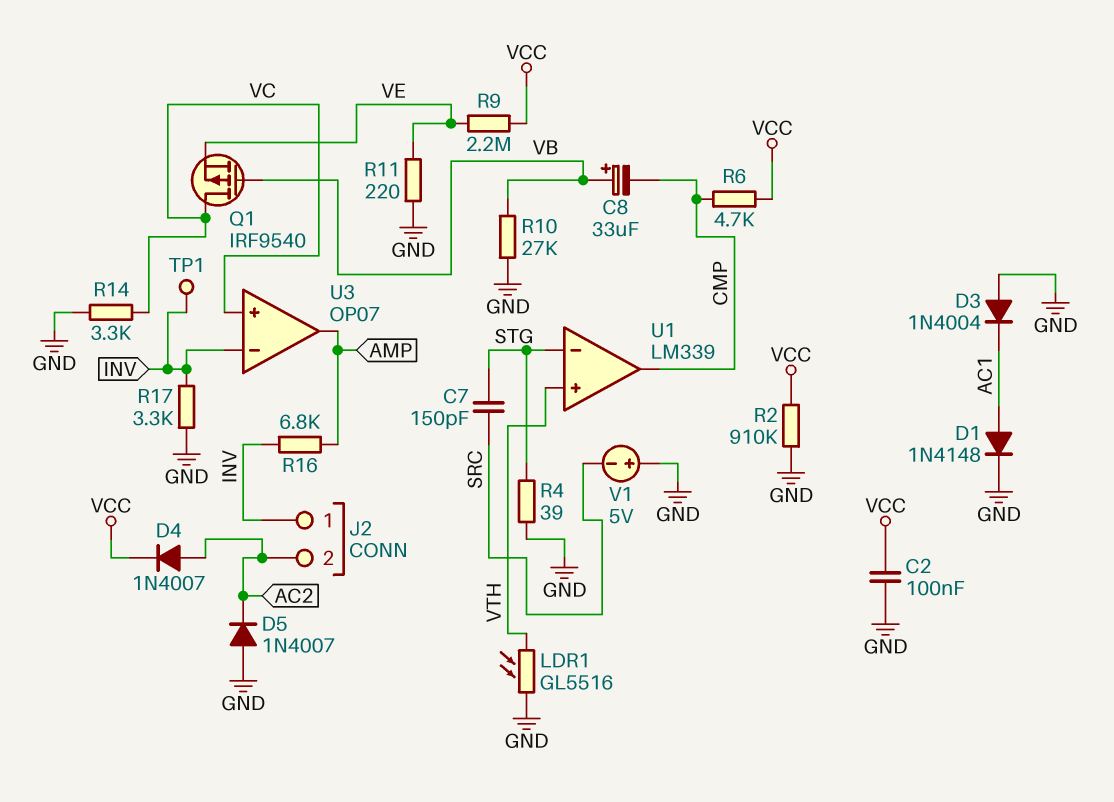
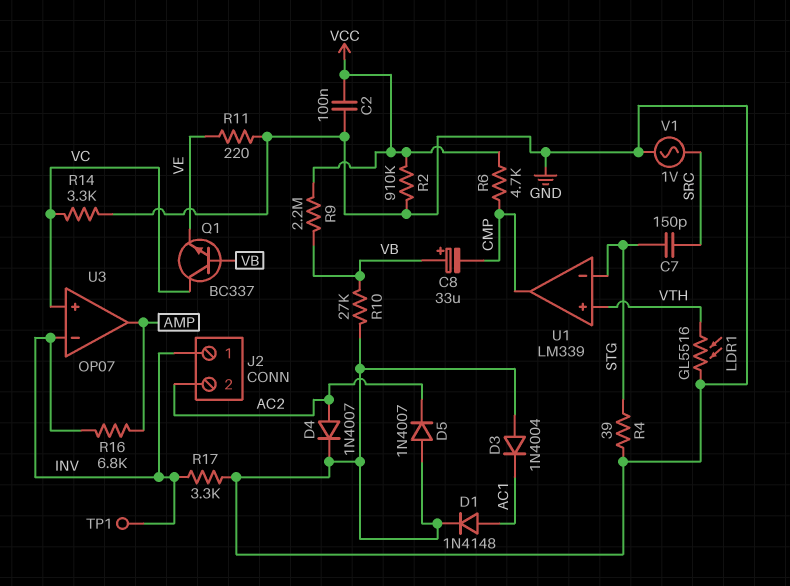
D4: diode 1N4007 (A AC2, K VCC) -> diode 1N4007 (A AC2, K GND)
Q1: PMOS IRF9540 (G VB, D VC, S VE) -> NPN BC337 (B VB, C VC, E VE)
R9: 2.2M (VCC, VE) -> 2.2M (VB, VCC)
V1: 5V (plus GND, minus SRC) -> AC 1V (GND, SRC)

